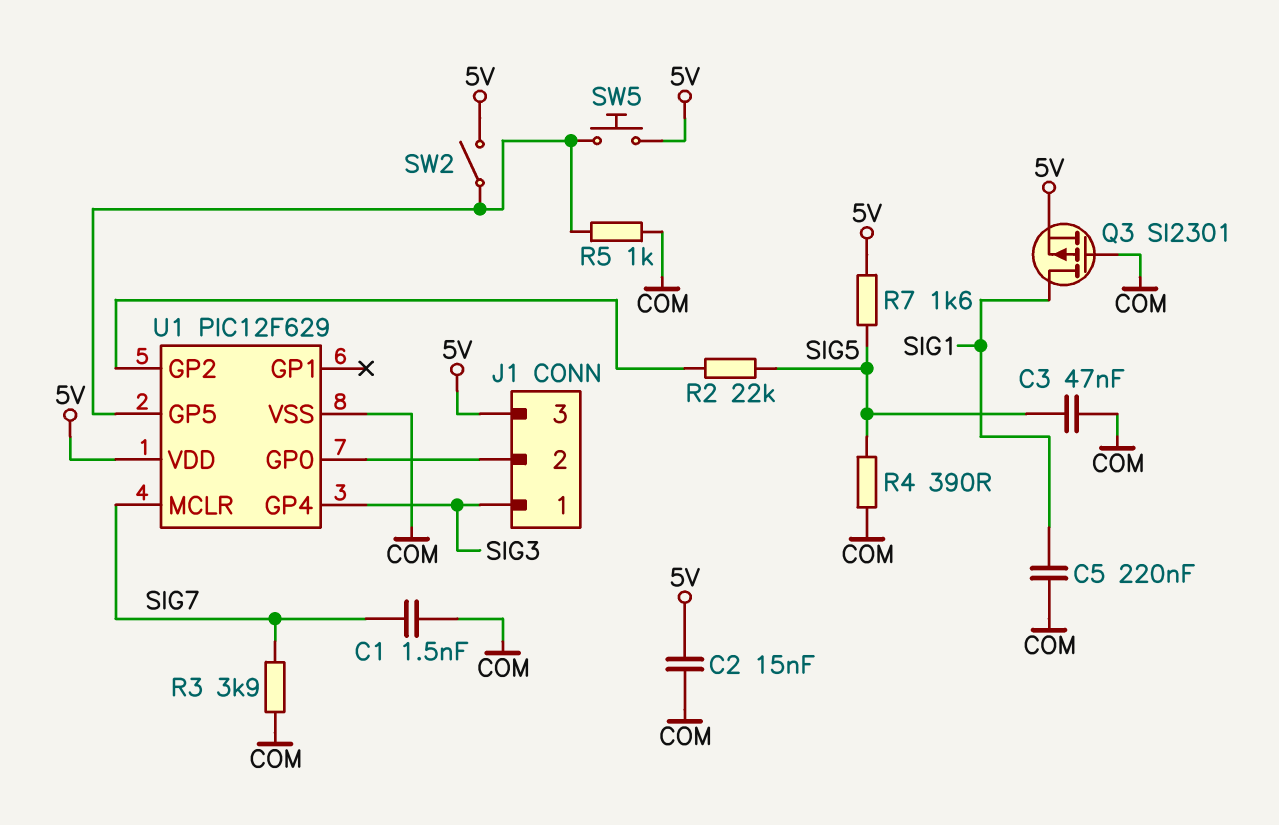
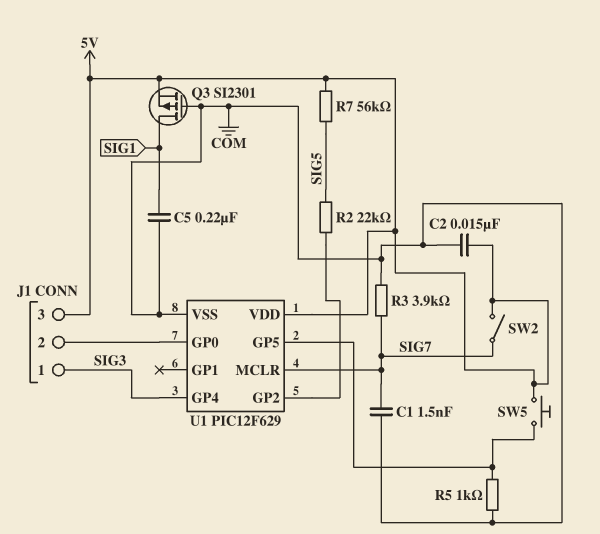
C3: 47nF (COM, SIG5) -> none
R4: 390 (COM, SIG5) -> none
R7: 1.6k (5V, SIG5) -> 56k (5V, SIG5)
SW2: switch (5V, U1/GP5) -> switch (5V, SIG7)

